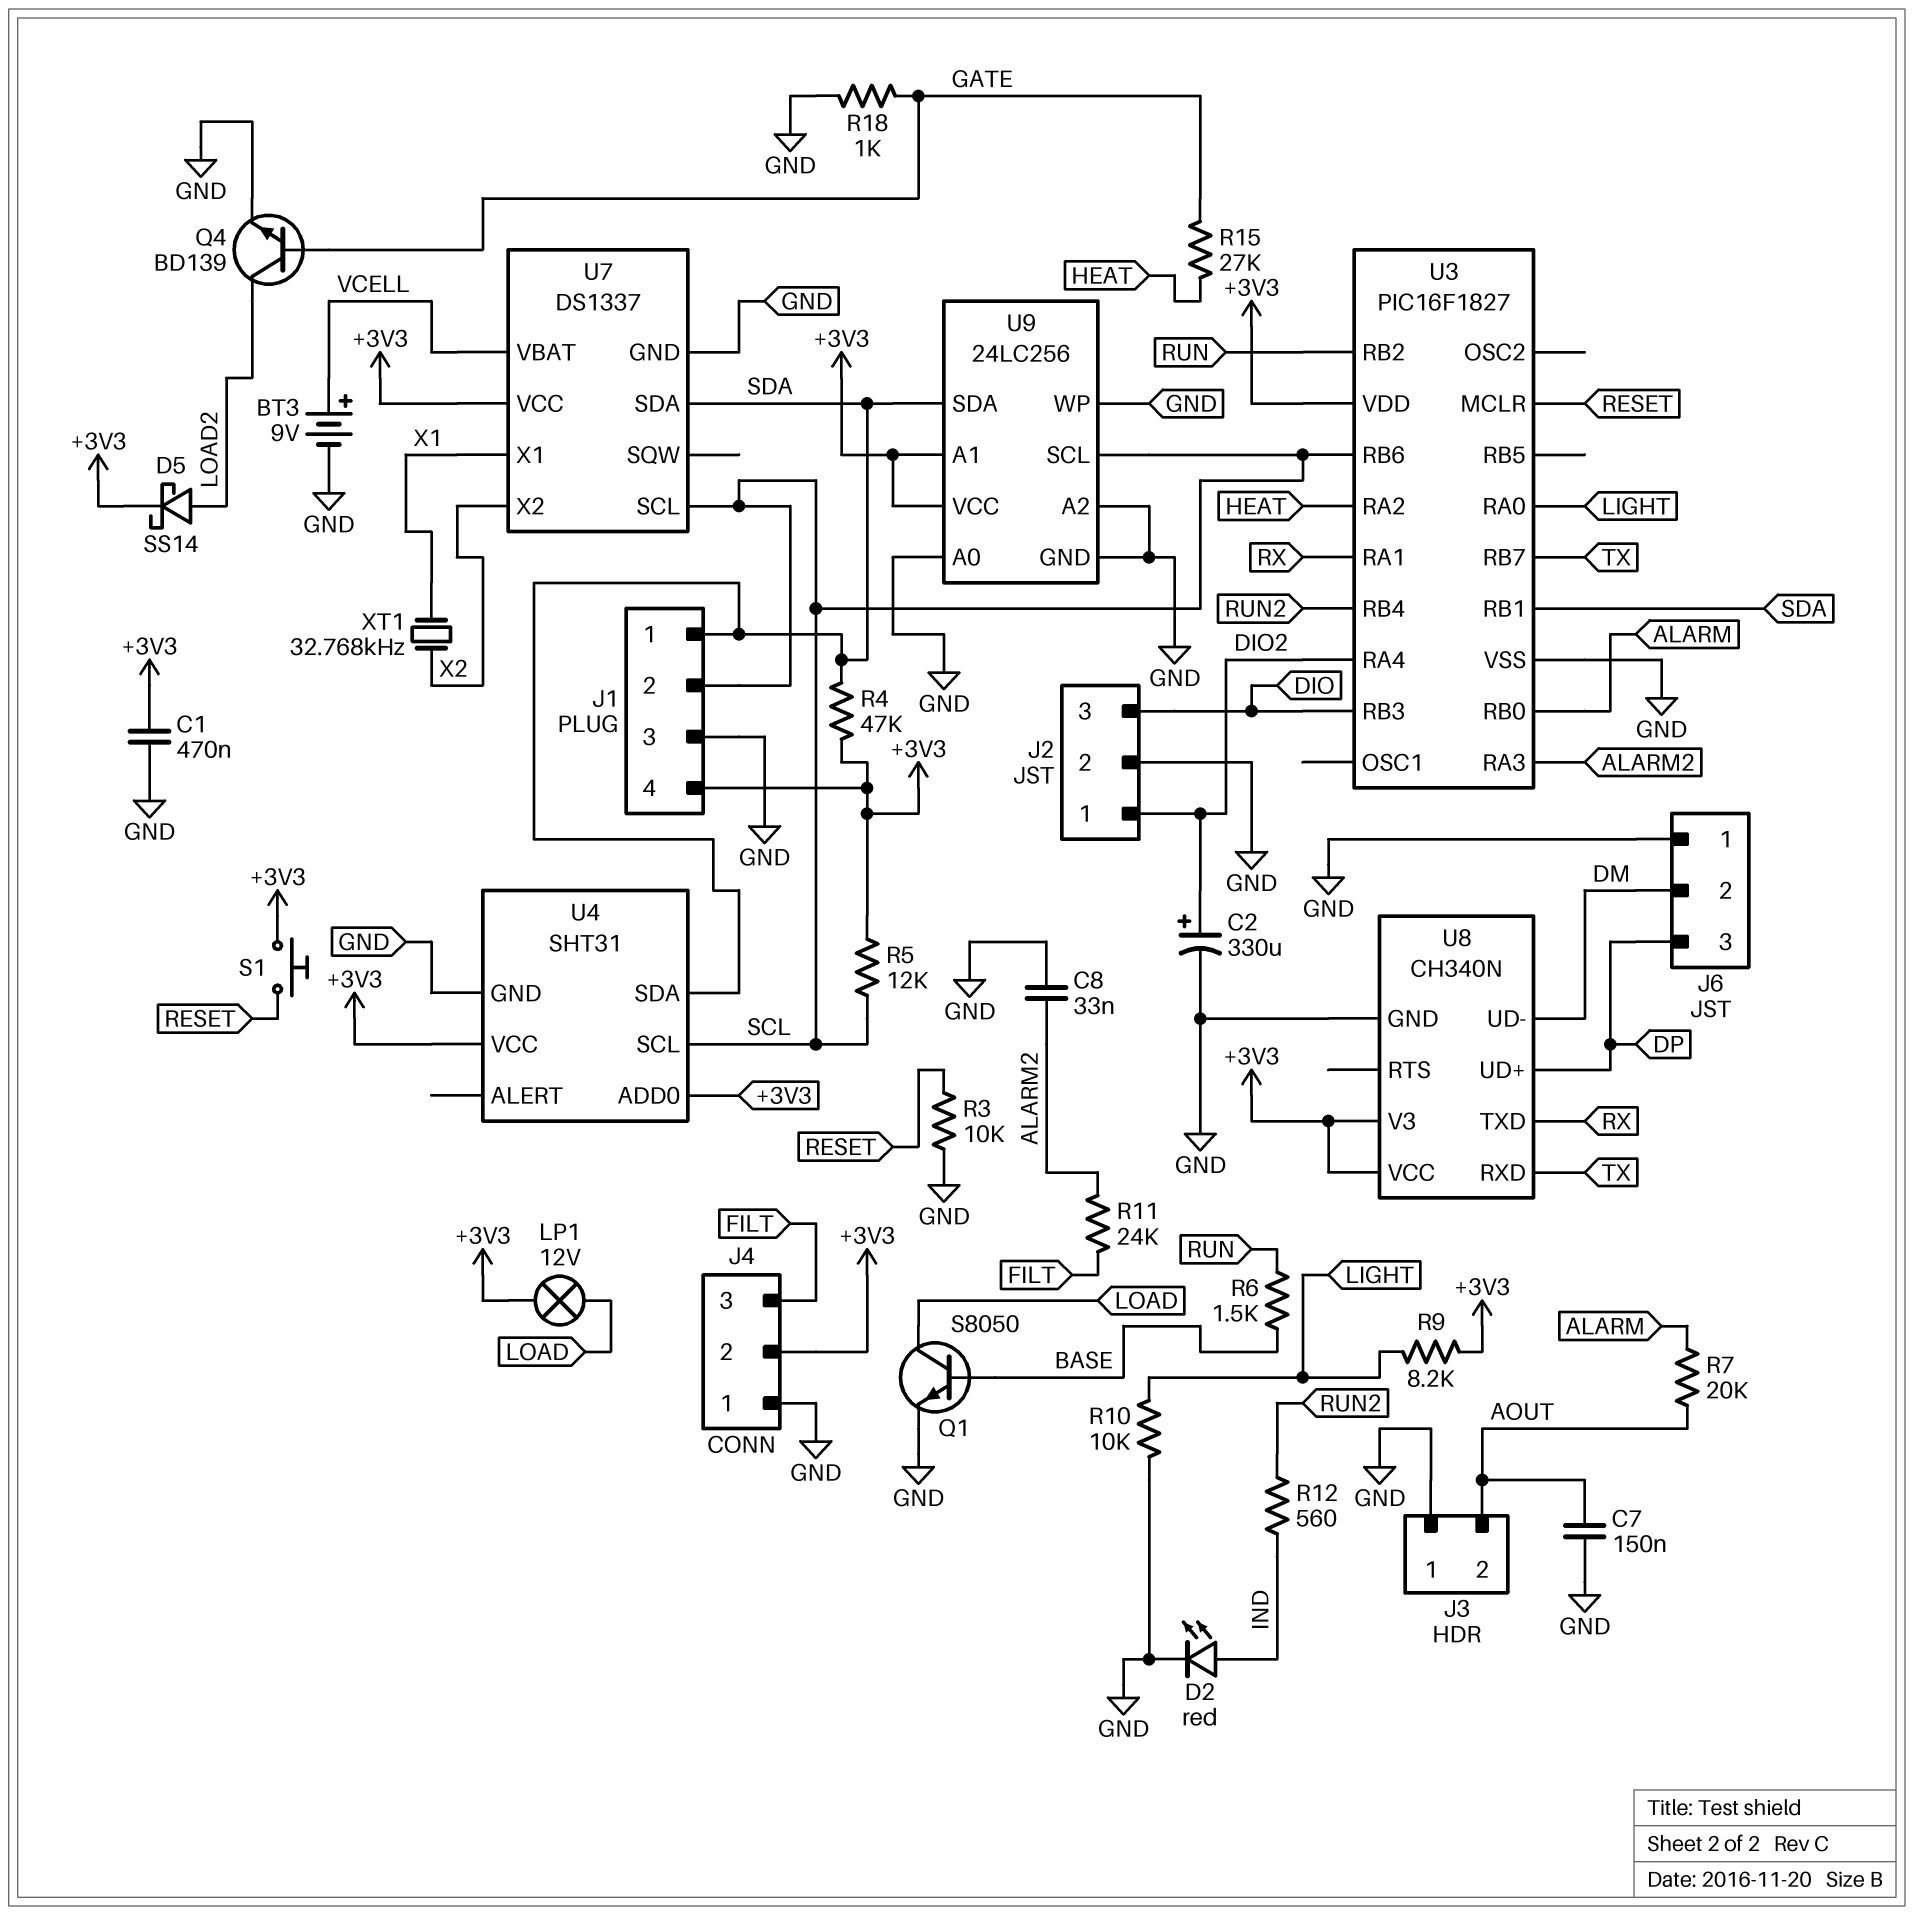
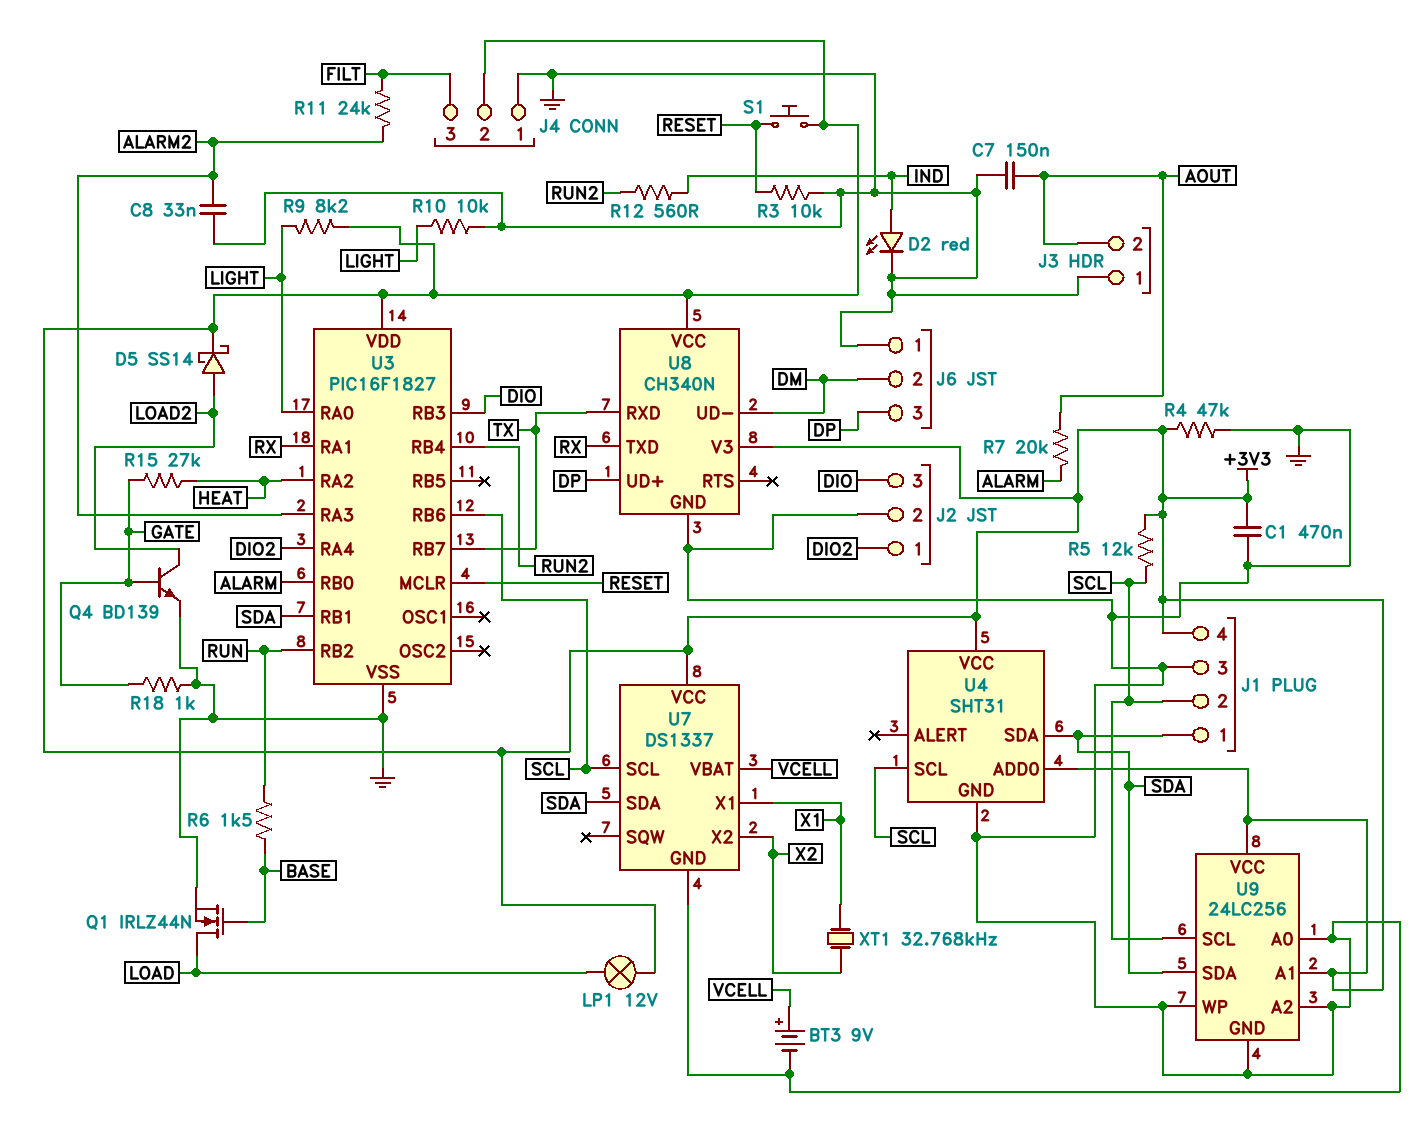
C2: 330uF (plus DIO2, minus GND) -> none
Q1: NPN S8050 (B BASE, C LOAD, E GND) -> NMOS IRLZ44N (G BASE, D LOAD, S GND)
R4: 47k (+3V3, SDA) -> 47k (+3V3, GND)

